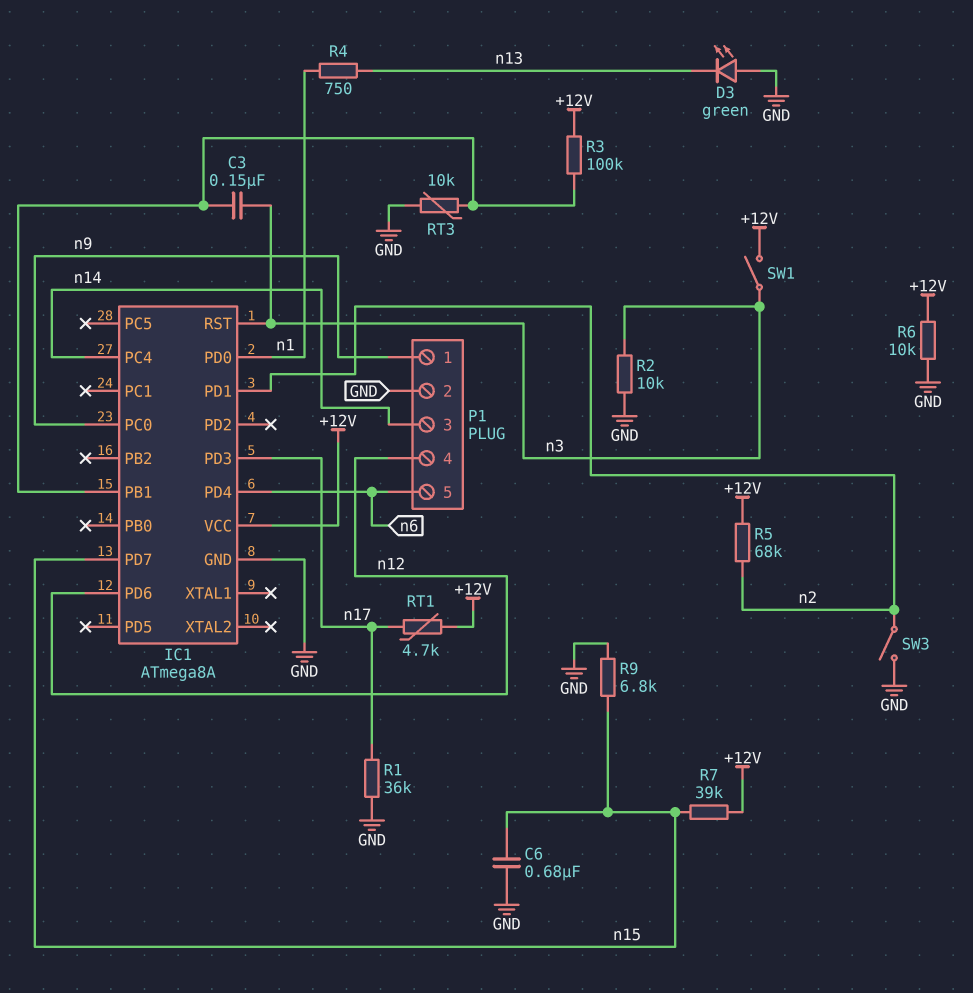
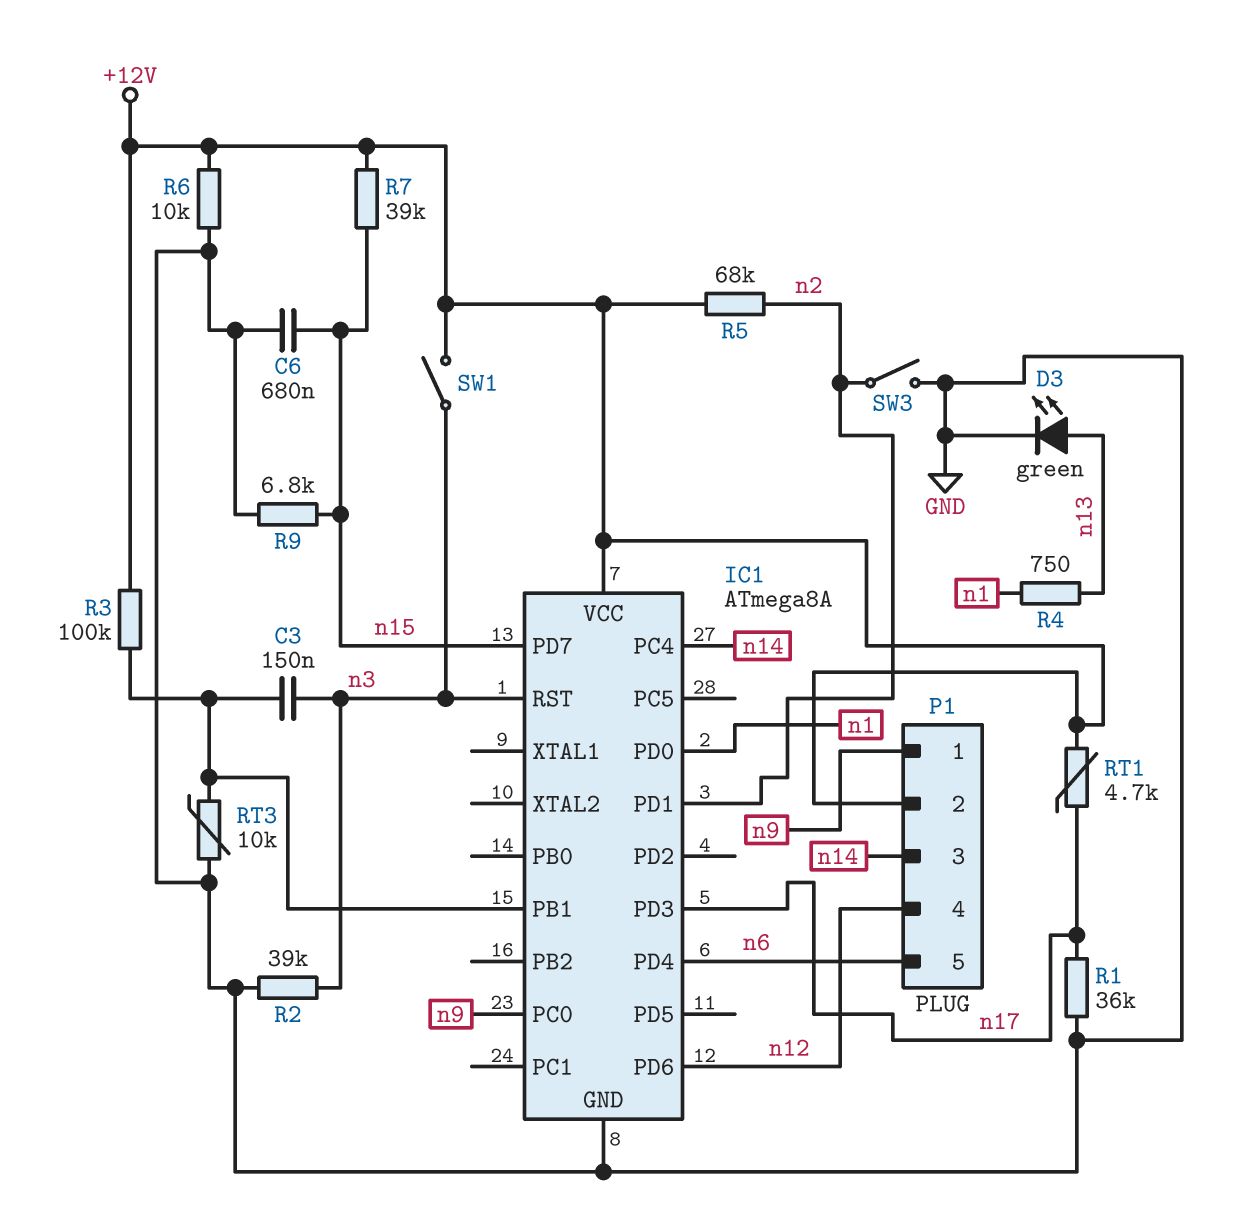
D3: LED green (A GND, K n13) -> LED green (A n13, K GND)
P1 pin 2: GND -> +12V
R2: 10k (GND, n3) -> 39k (GND, n3)

